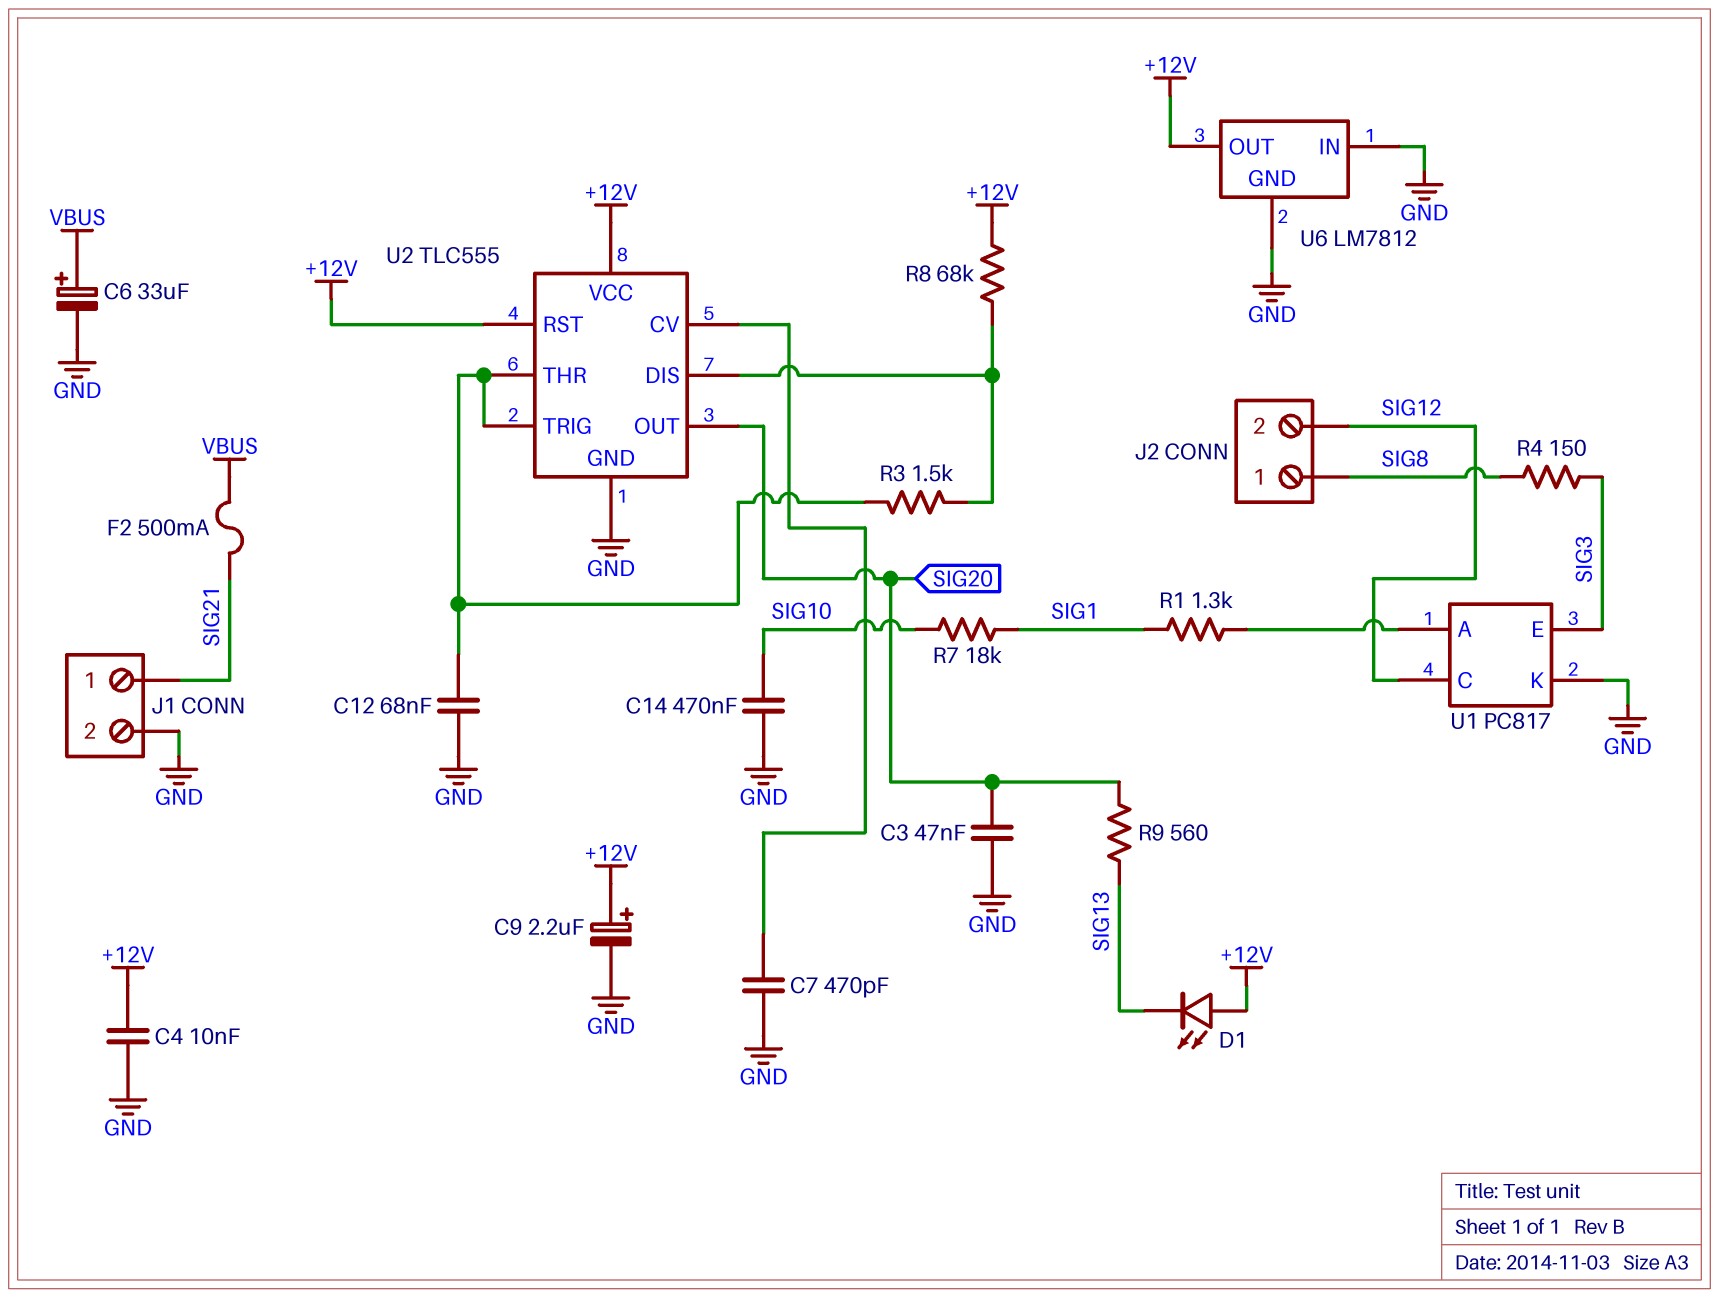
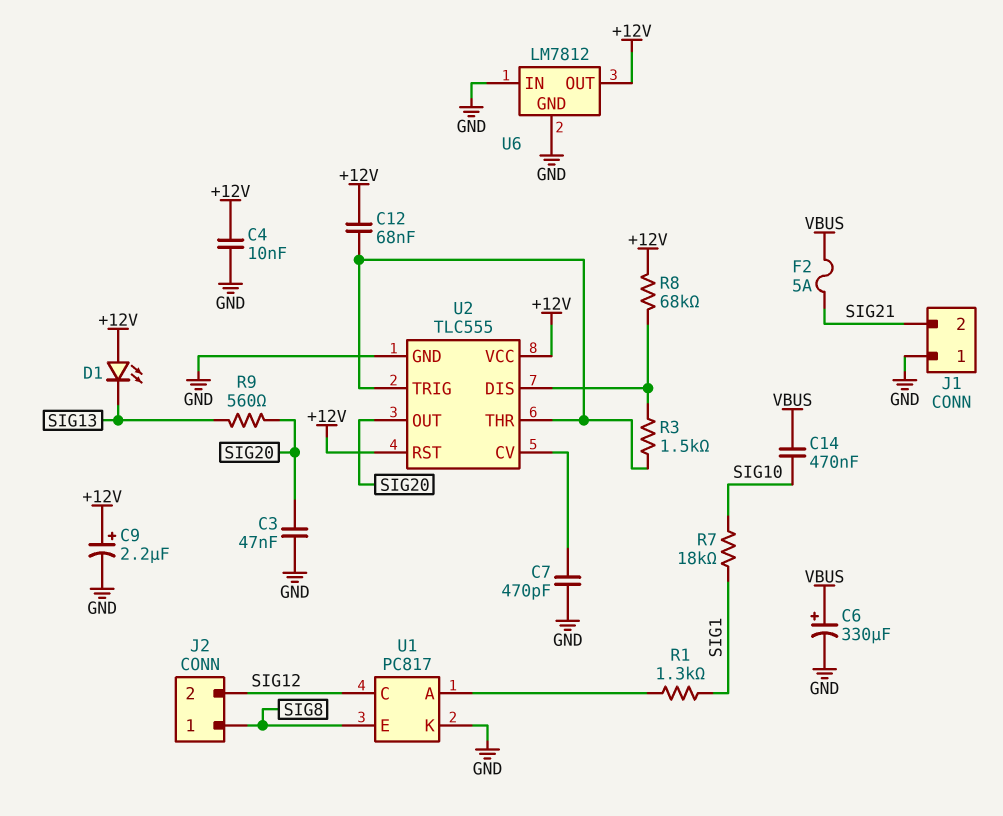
C6: 33uF (plus VBUS, minus GND) -> 330uF (plus VBUS, minus GND)
C12: 68nF (GND, U2/THR) -> 68nF (+12V, U2/THR)
C14: 470nF (GND, SIG10) -> 470nF (SIG10, VBUS)
F2: 500mA (SIG21, VBUS) -> 5A (SIG21, VBUS)
J1 pin 1: SIG21 -> GND
J1 pin 2: GND -> SIG21
R4: 150 (SIG3, SIG8) -> none
U1 pin E: SIG3 -> SIG8

